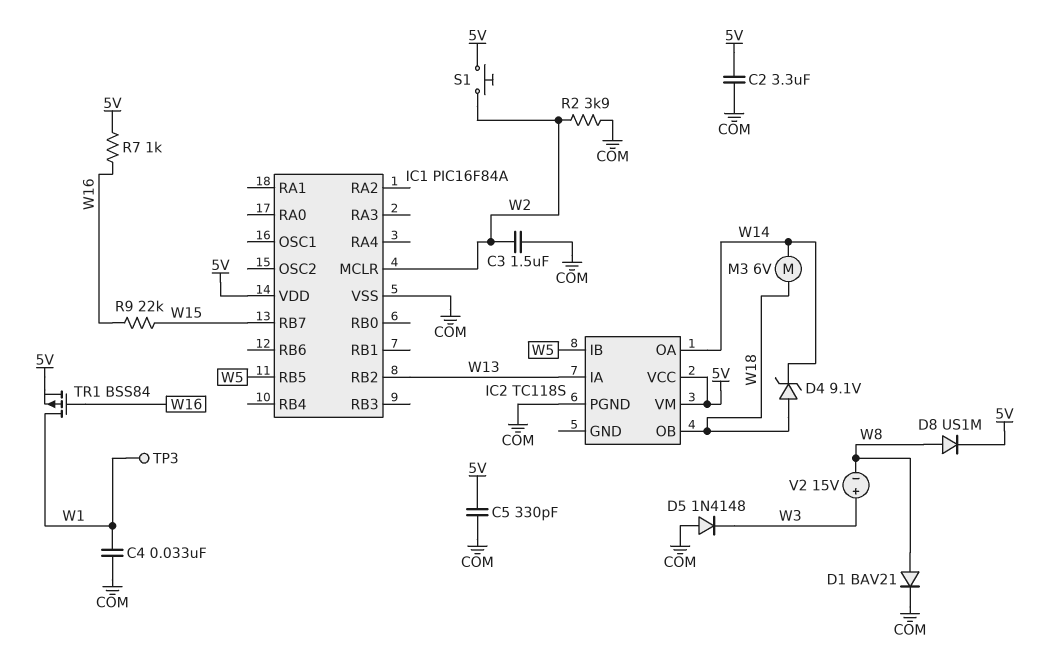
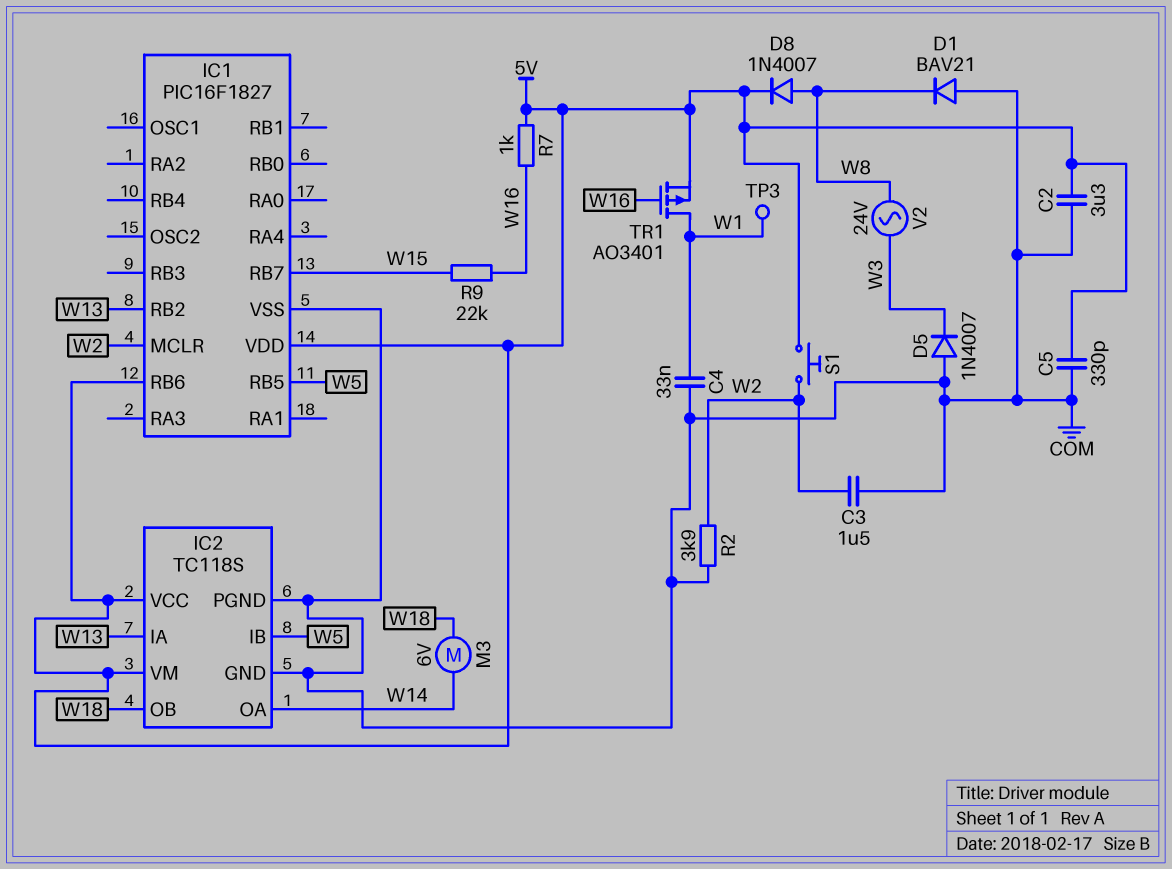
D1: diode BAV21 (A W8, K COM) -> diode BAV21 (A COM, K W8)
D4: zener 9.1V (A W18, K W14) -> none
D5: diode 1N4148 (A COM, K W3) -> diode 1N4007 (A COM, K W3)
D8: diode US1M (A W8, K 5V) -> diode 1N4007 (A W8, K 5V)
IC1: PIC16F84A -> PIC16F1827
IC1 pin RB6: none -> 5V
IC2 pin GND: none -> COM
TR1: PMOS BSS84 (G W16, D W1, S 5V) -> PMOS AO3401 (G W16, D W1, S 5V)
V2: 15V (plus W3, minus W8) -> AC 24V (W3, W8)

